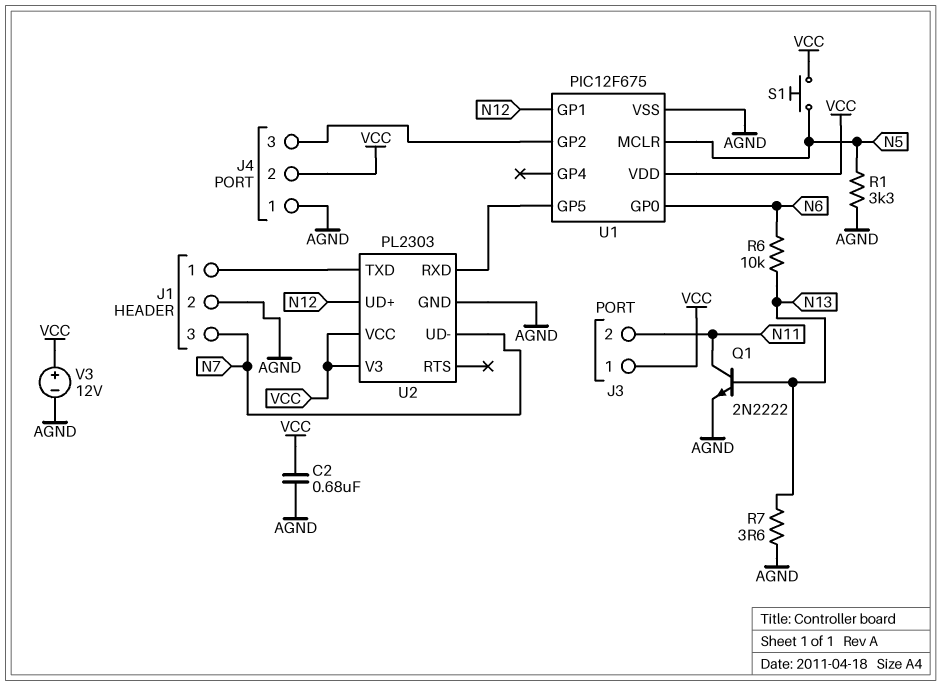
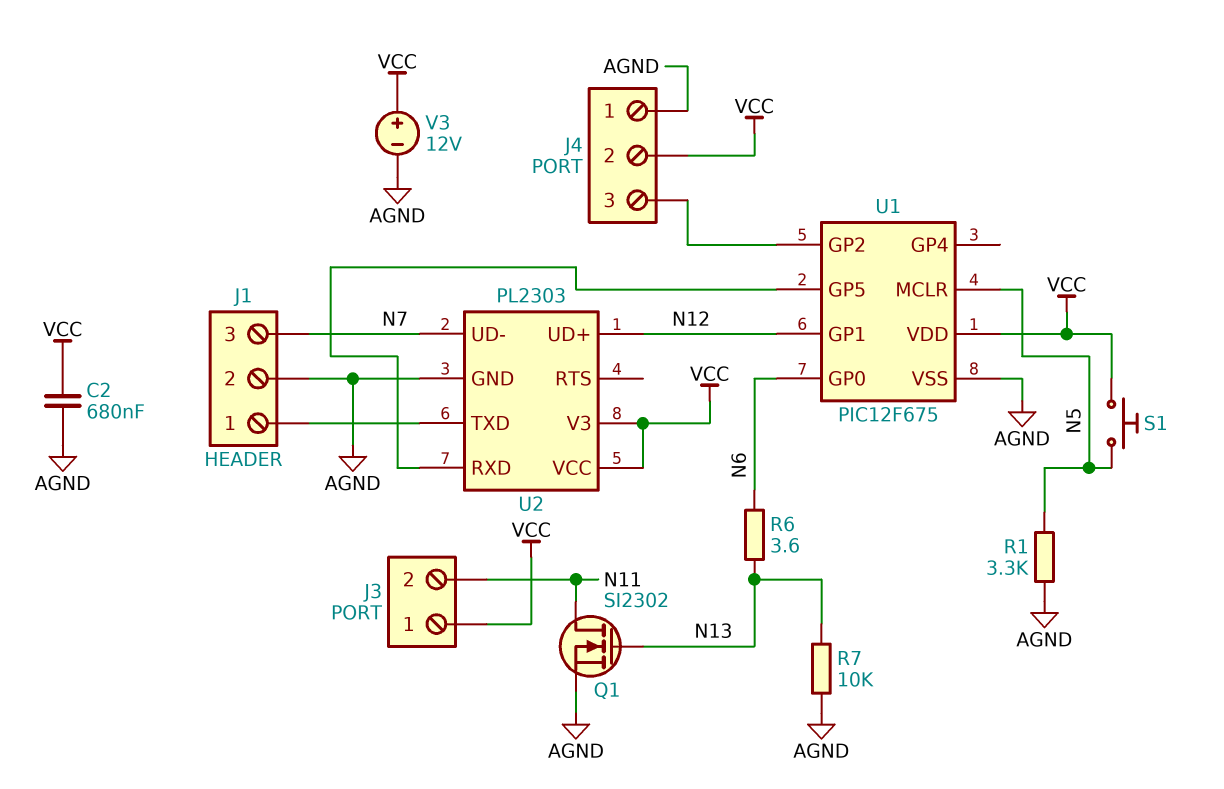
Q1: NPN 2N2222 (B N13, C N11, E AGND) -> NMOS SI2302 (G N13, D N11, S AGND)
R6: 10k (N6, N13) -> 3.6 (N6, N13)
R7: 3.6 (AGND, N13) -> 10k (AGND, N13)

